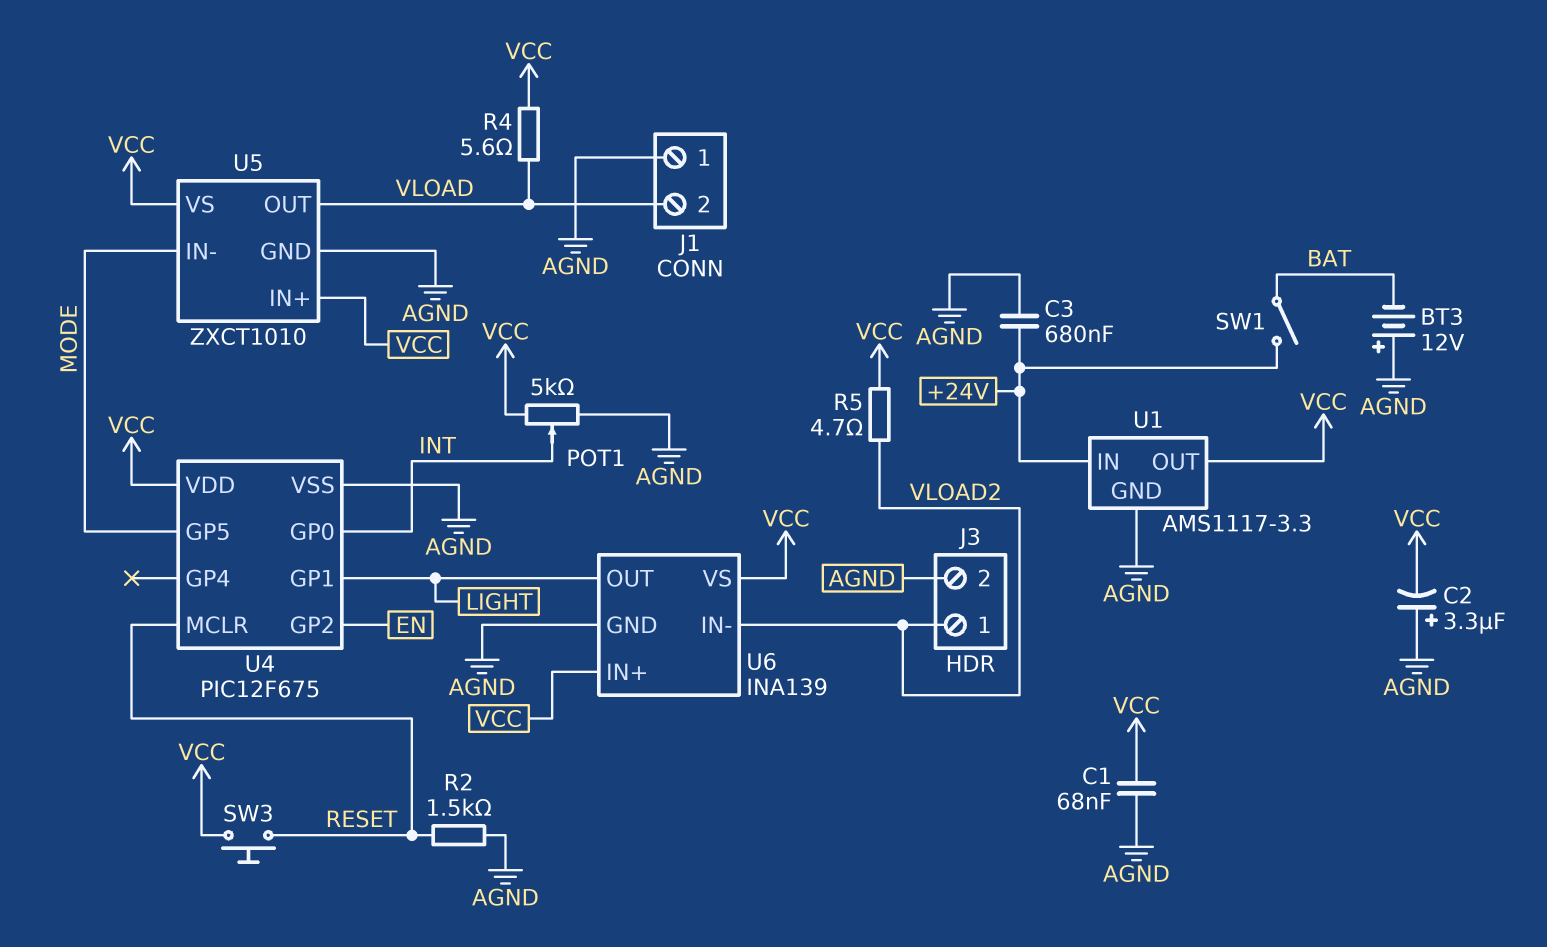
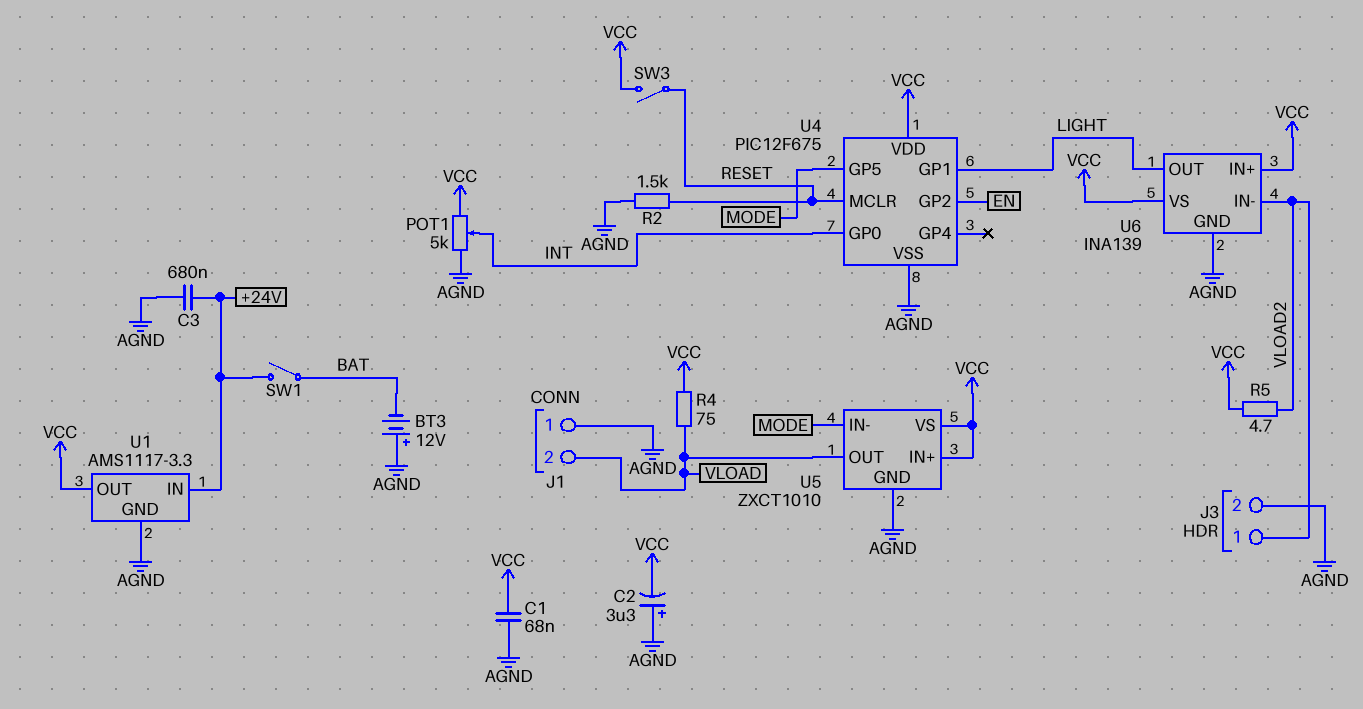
R4: 5.6 (VCC, VLOAD) -> 75 (VCC, VLOAD)
SW3: button (RESET, VCC) -> switch (RESET, VCC)

